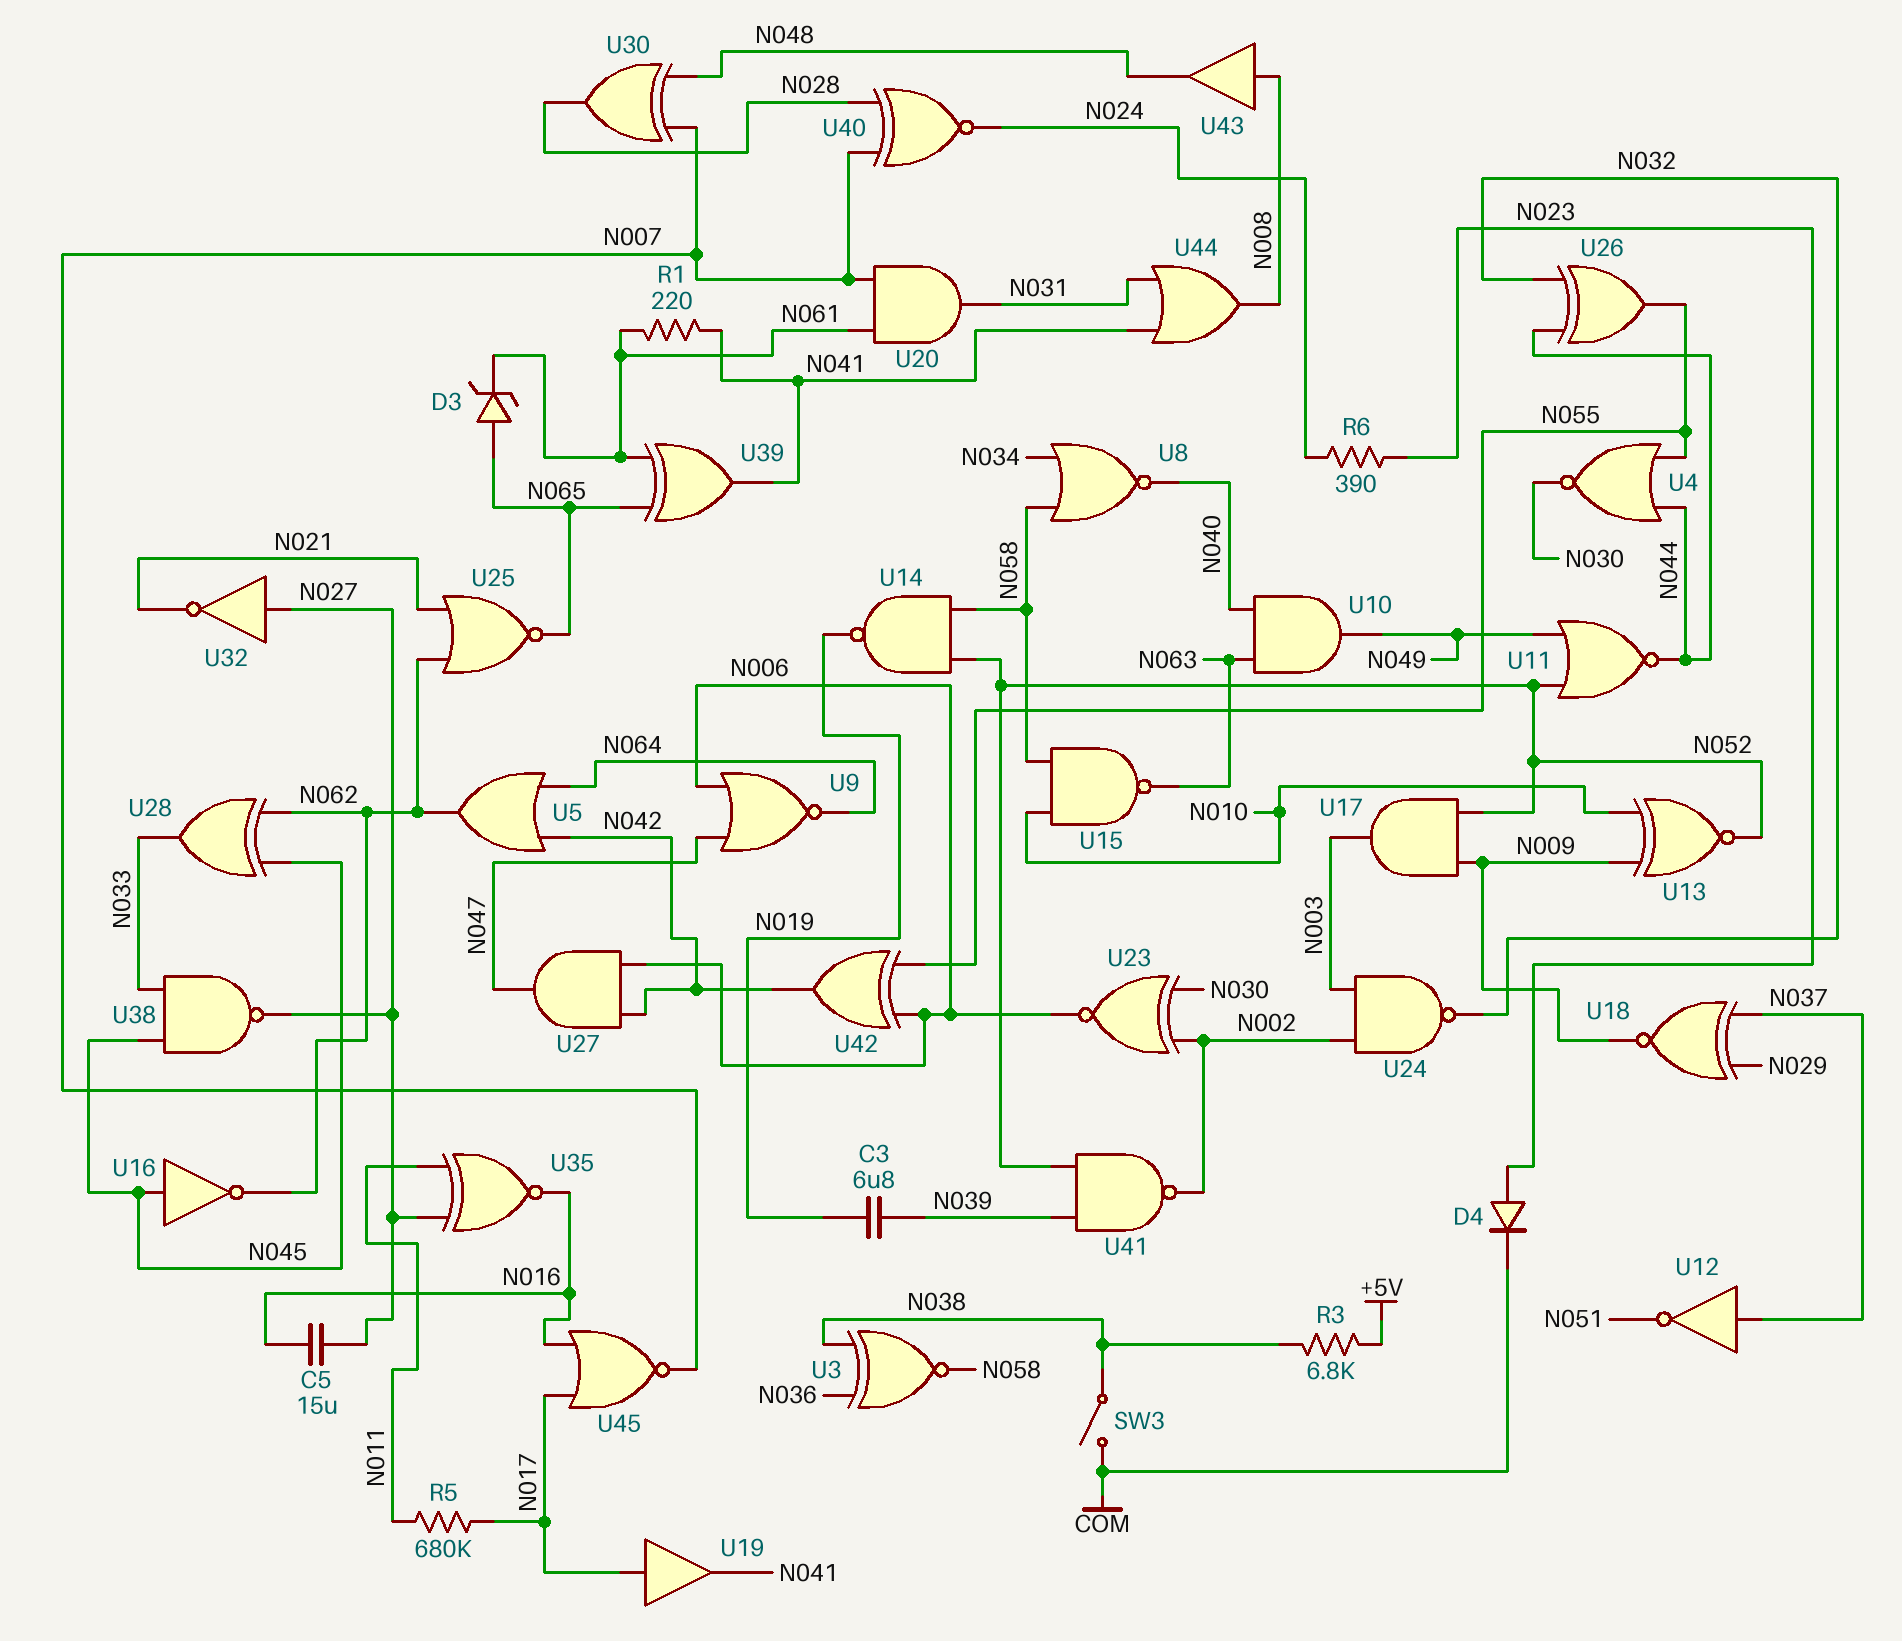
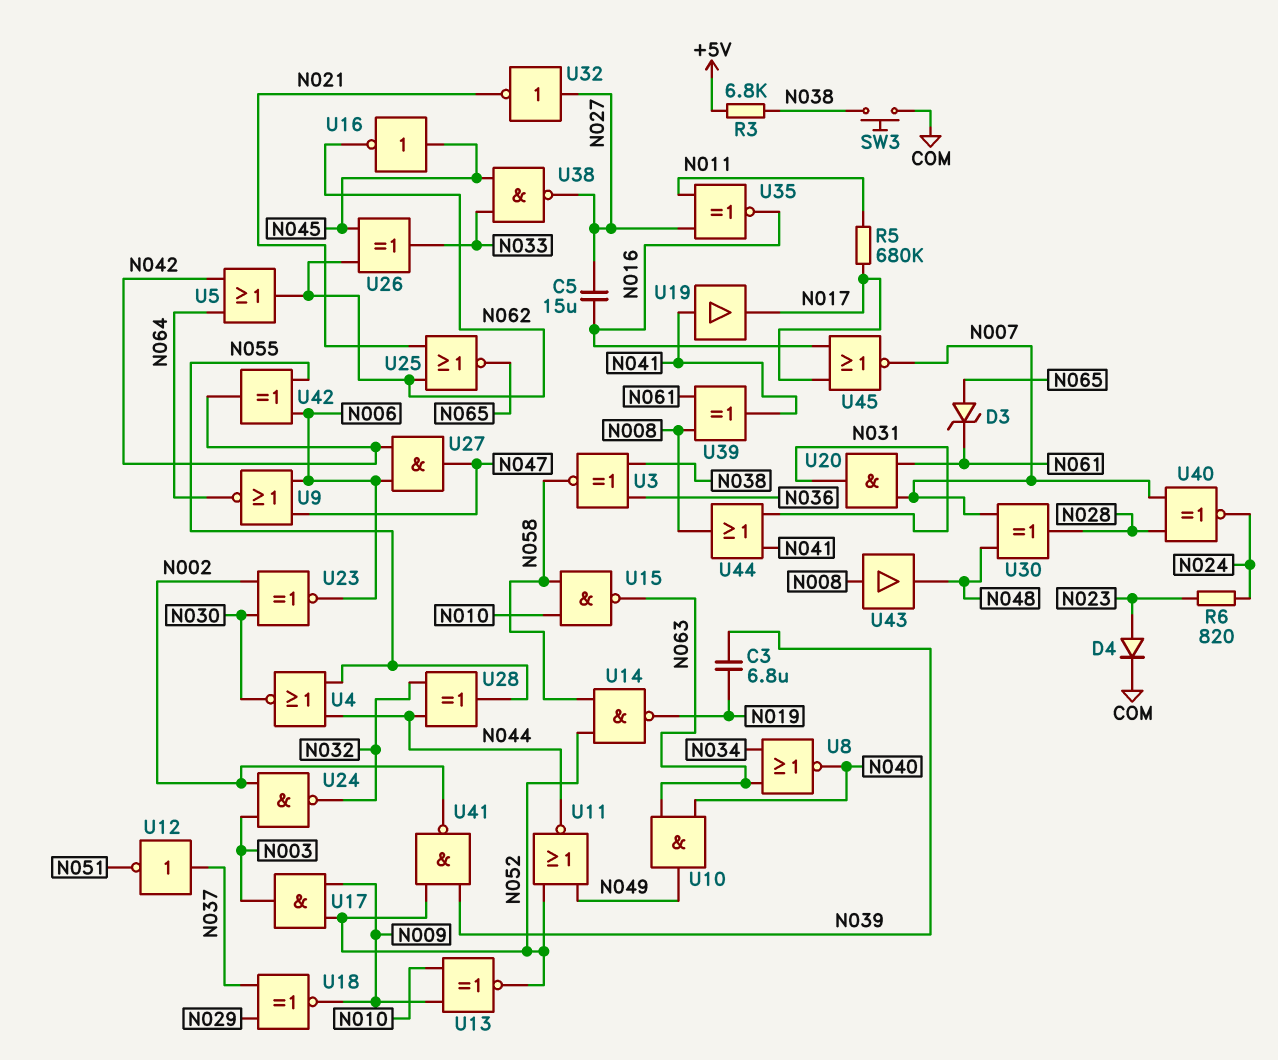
R1: 220 (N041, N061) -> none
R6: 390 (N023, N024) -> 820 (N023, N024)
SW3: switch (COM, N038) -> button (COM, N038)
U8: NOR (in N034, in N058, out N040) -> NOR (in N034, in N063, out N040)
U19: buffer (in N017, out N041) -> buffer (in N041, out N017)
U26: XOR (in N032, in N044, out N055) -> XOR (in N045, in N062, out N033)
U28: XOR (in N045, in N062, out N033) -> XOR (in N032, in N044, out N055)
U39: XOR (in N061, in N065, out N041) -> XOR (in N008, in N061, out N041)

